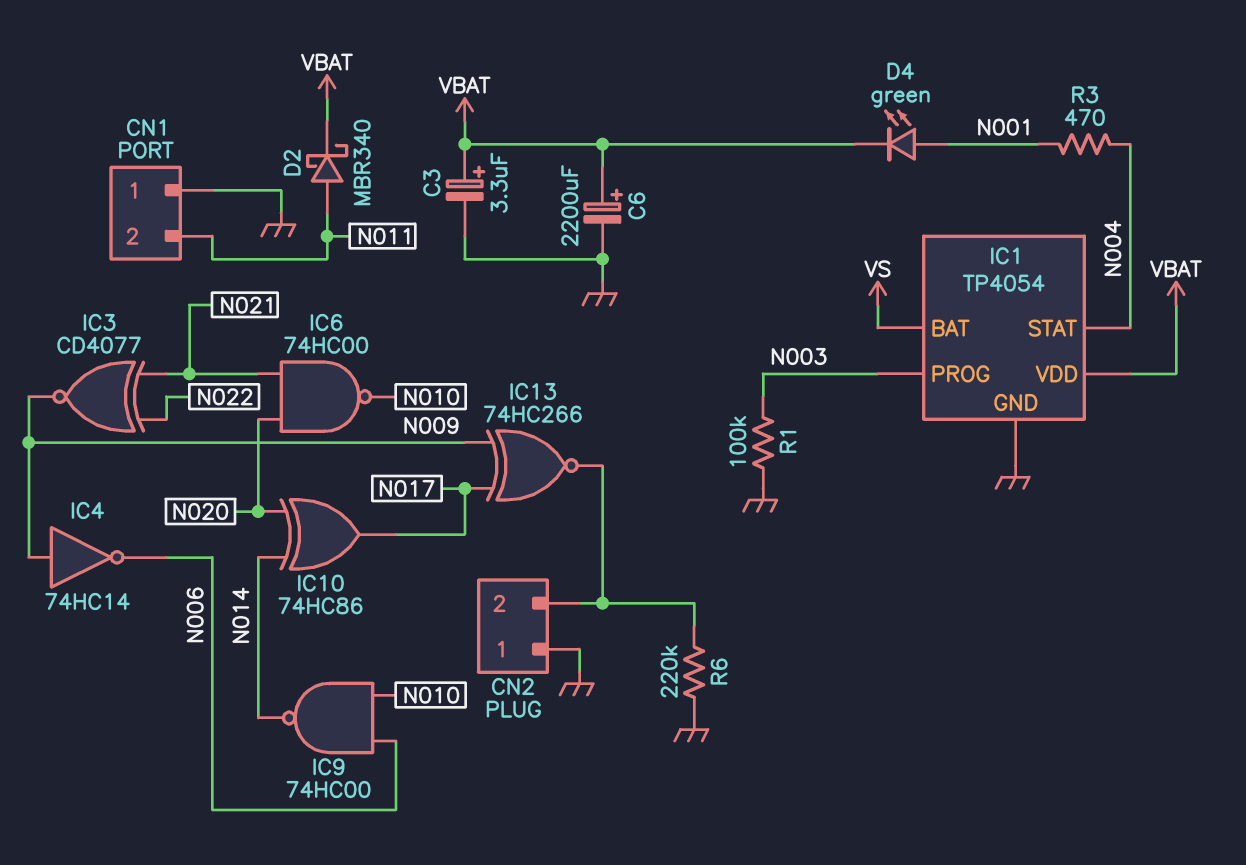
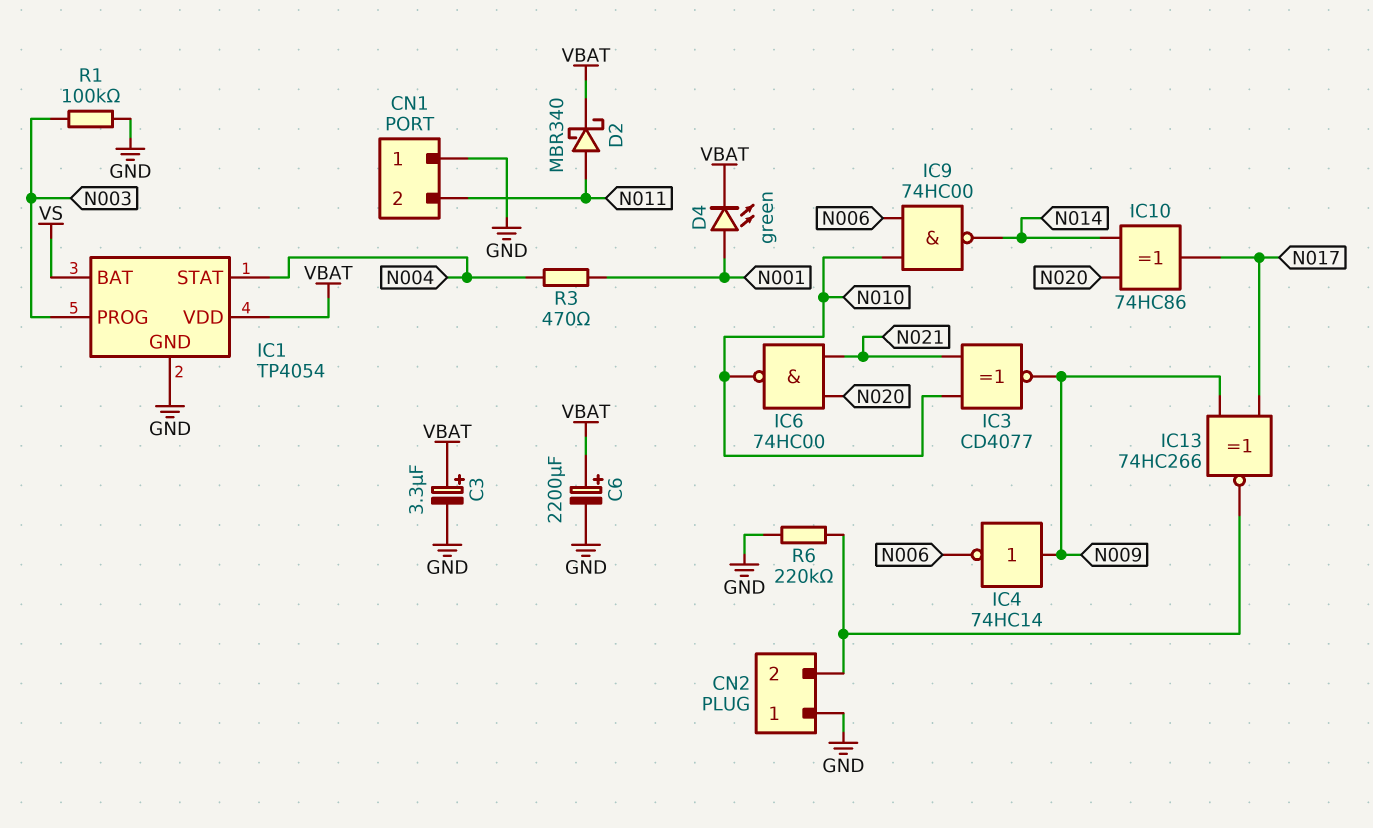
IC3: XNOR CD4077 (in N021, in N022, out N009) -> XNOR CD4077 (in N010, in N021, out N009)

